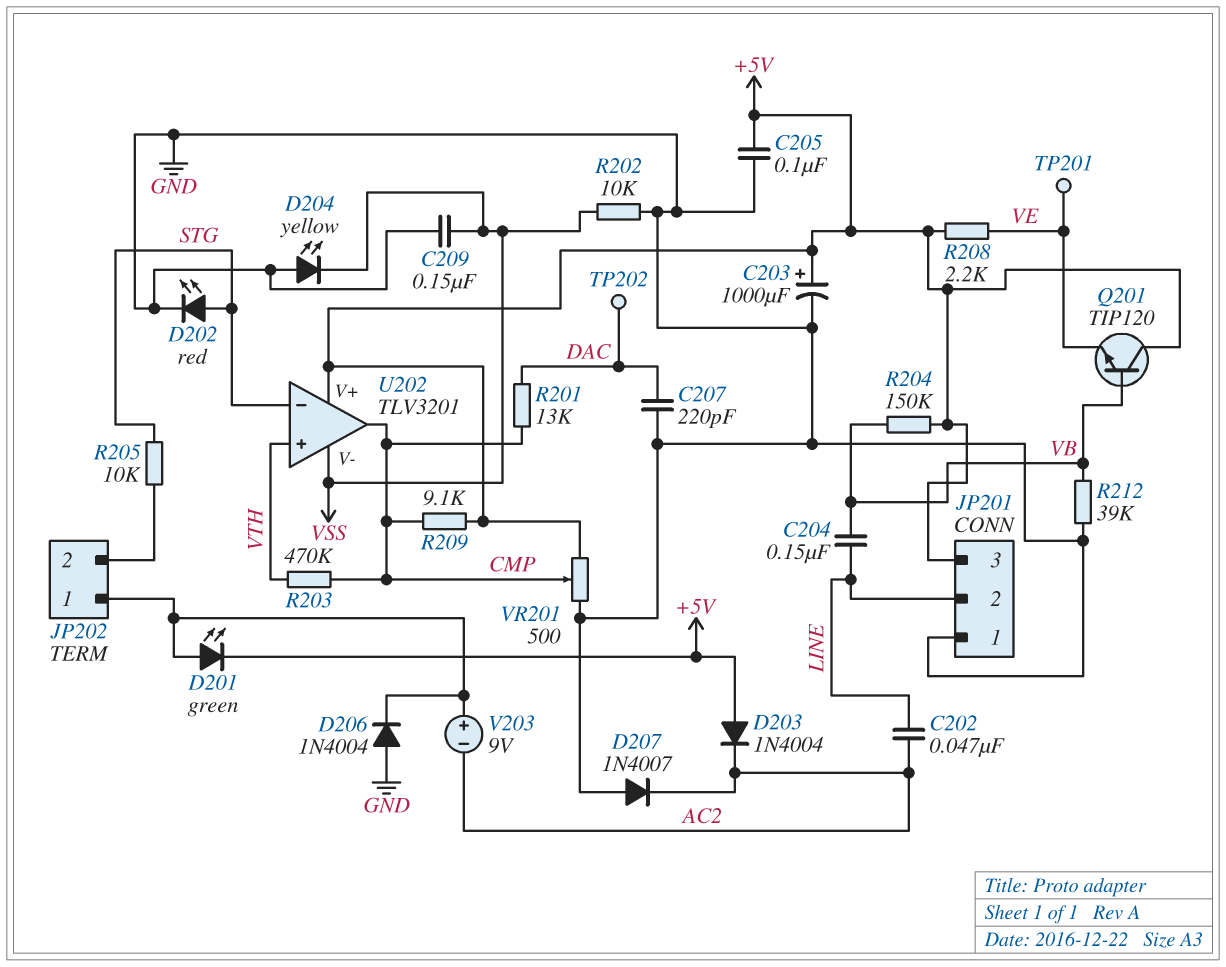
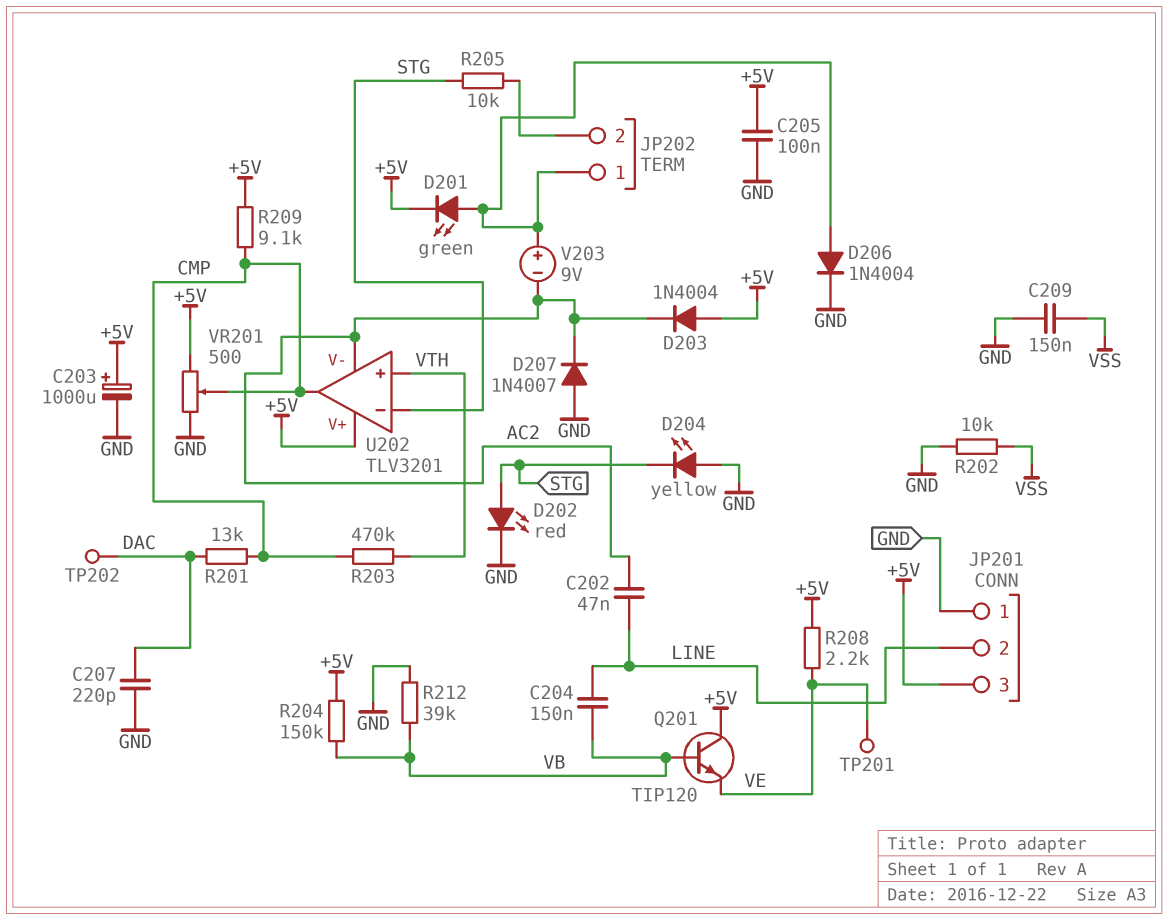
D204: LED yellow (A GND, K VSS) -> LED yellow (A GND, K STG)
D206: diode 1N4004 (A GND, K JP202/1) -> diode 1N4004 (A JP202/1, K GND)
U202 pin V-: VSS -> AC2

